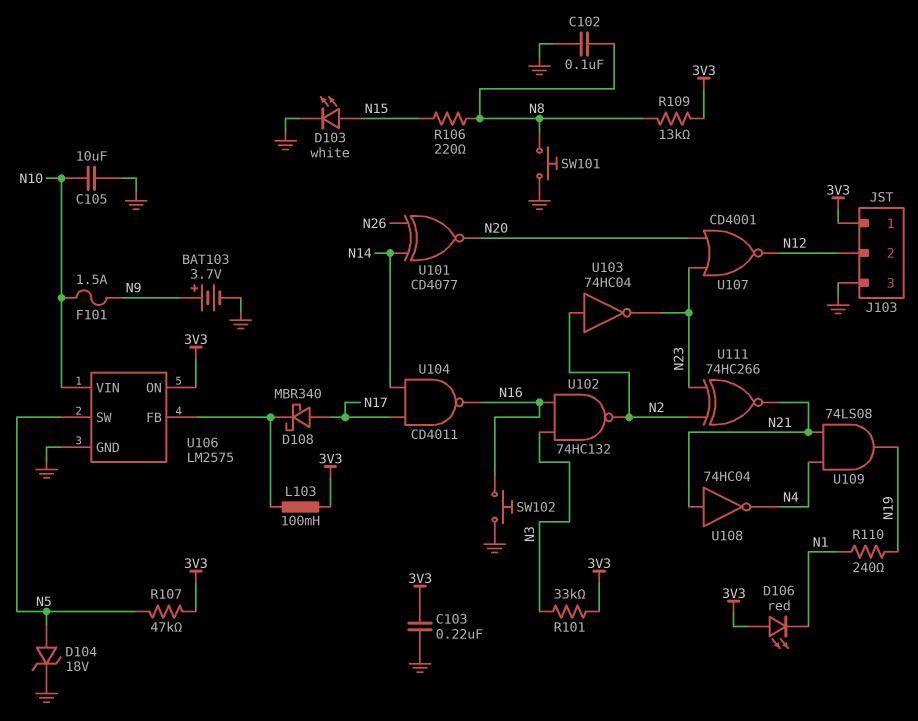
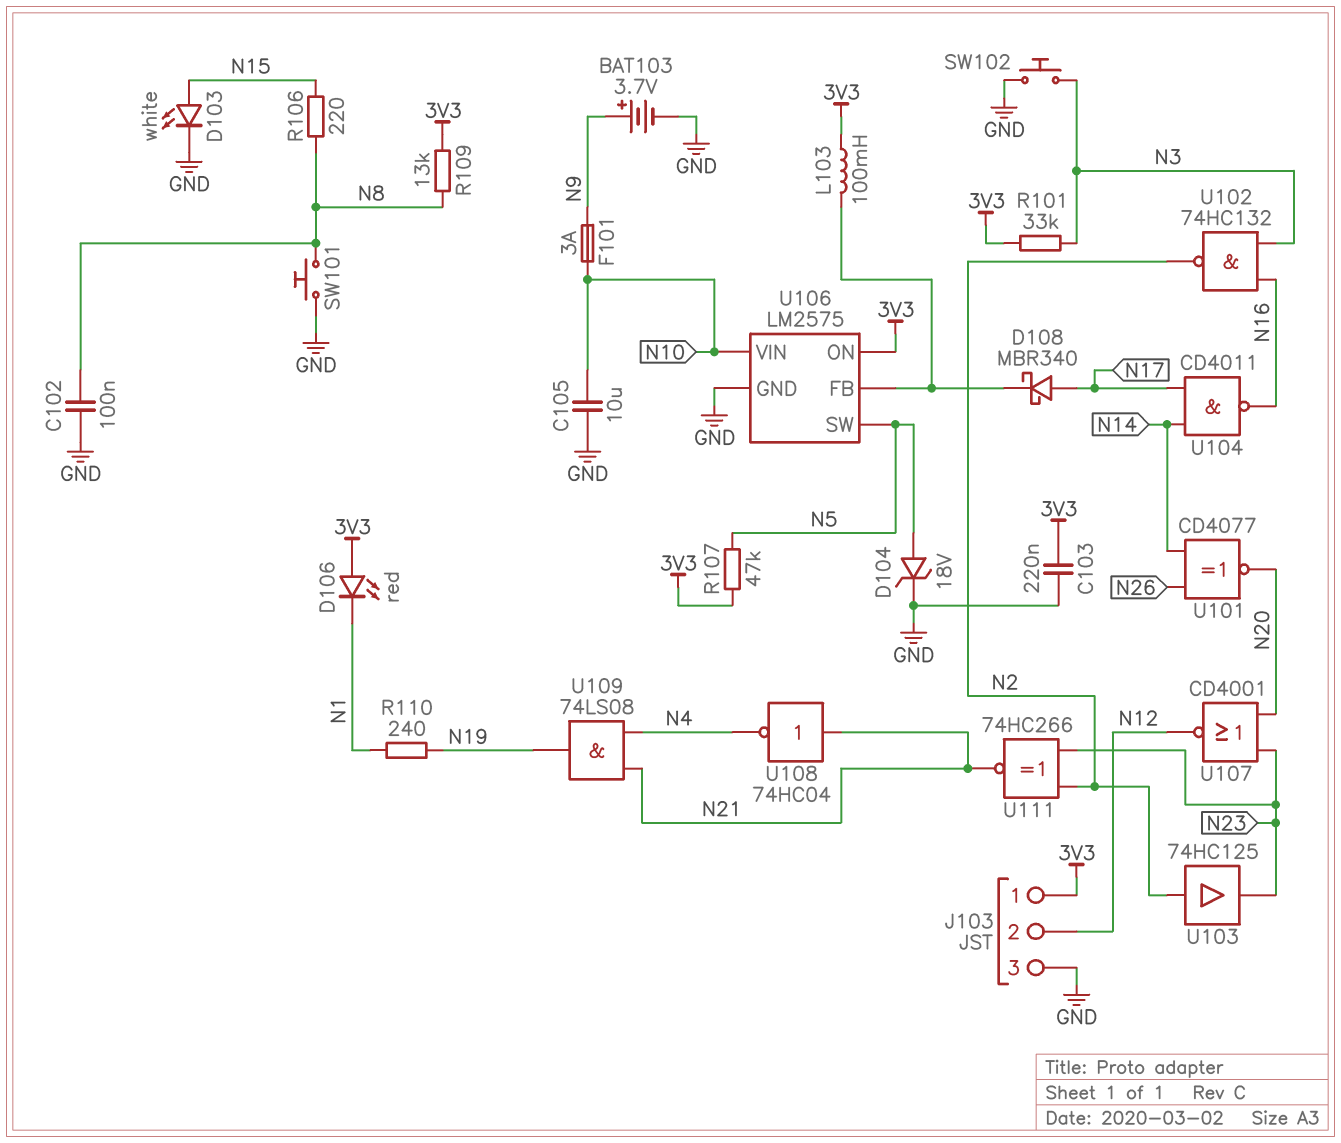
F101: 1.5A (N9, N10) -> 3A (N9, N10)
SW102: button (GND, N16) -> button (GND, N3)
U103: NOT 74HC04 (in N2, out N23) -> buffer 74HC125 (in N2, out N23)

